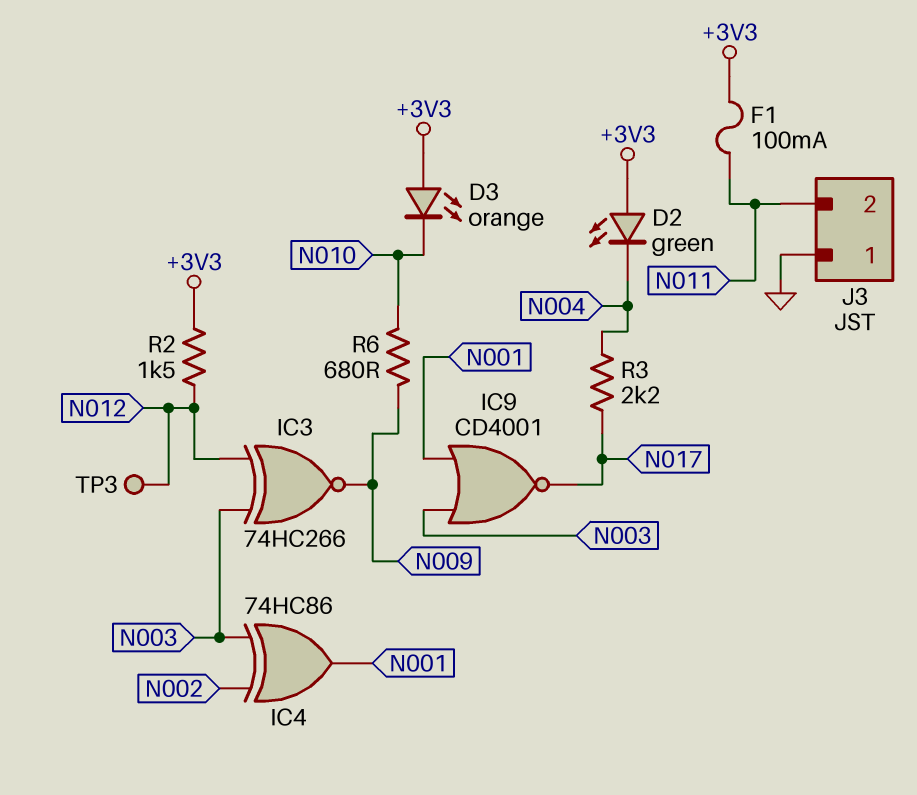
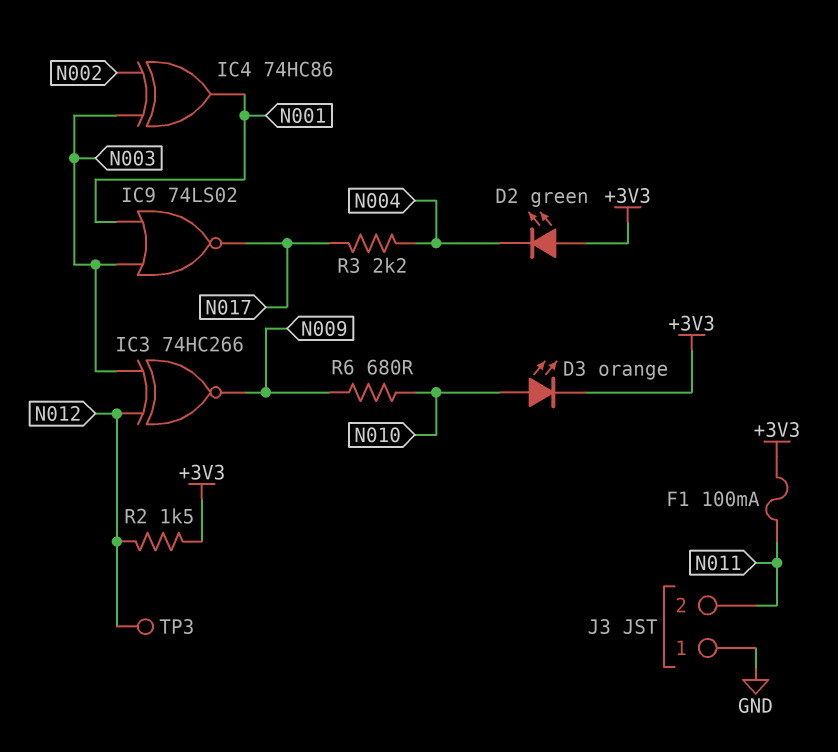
D3: LED orange (A +3V3, K N010) -> LED orange (A N010, K +3V3)
IC9: NOR CD4001 (in N001, in N003, out N017) -> NOR 74LS02 (in N001, in N003, out N017)

